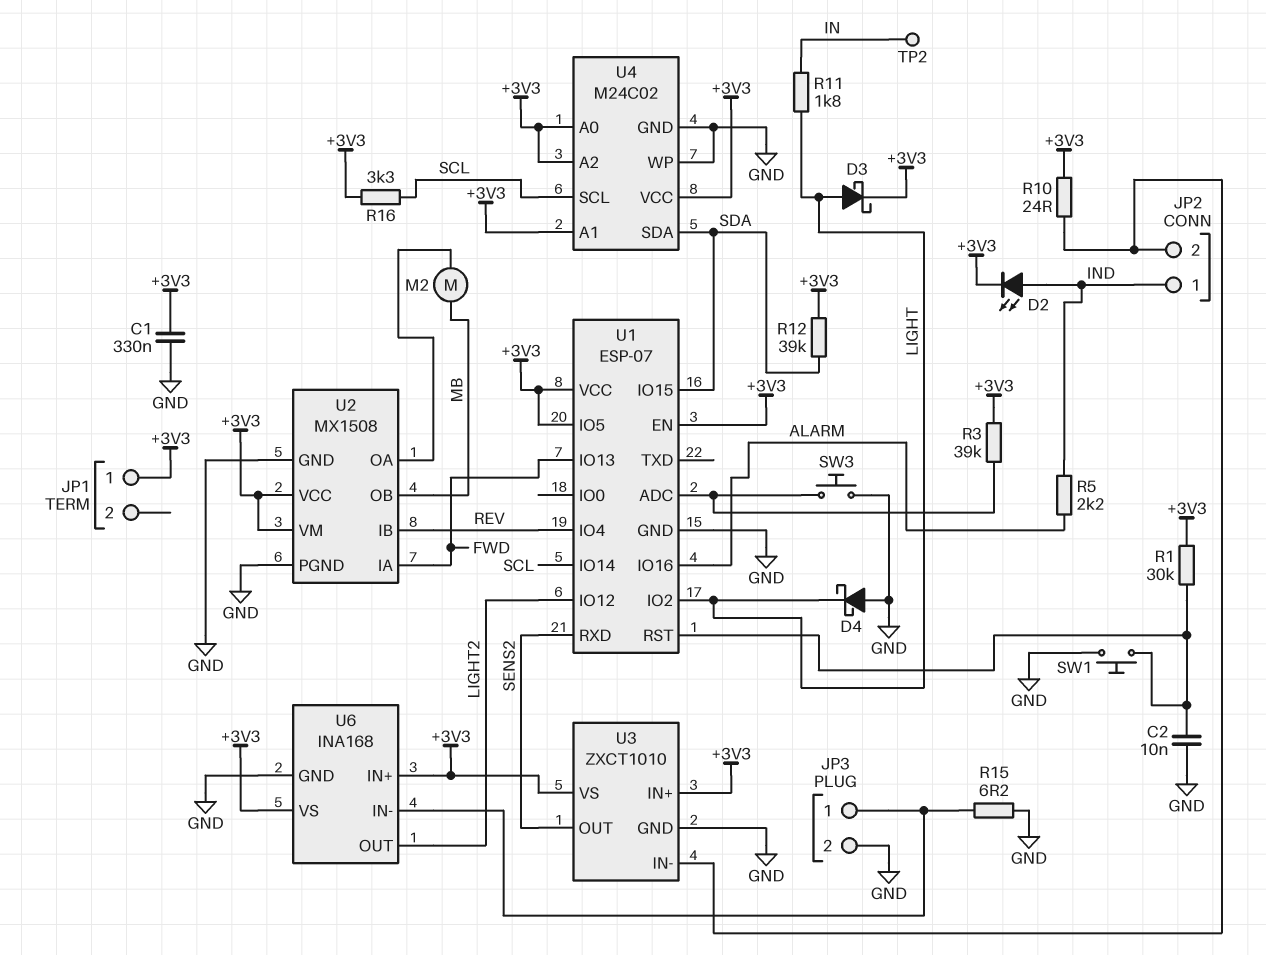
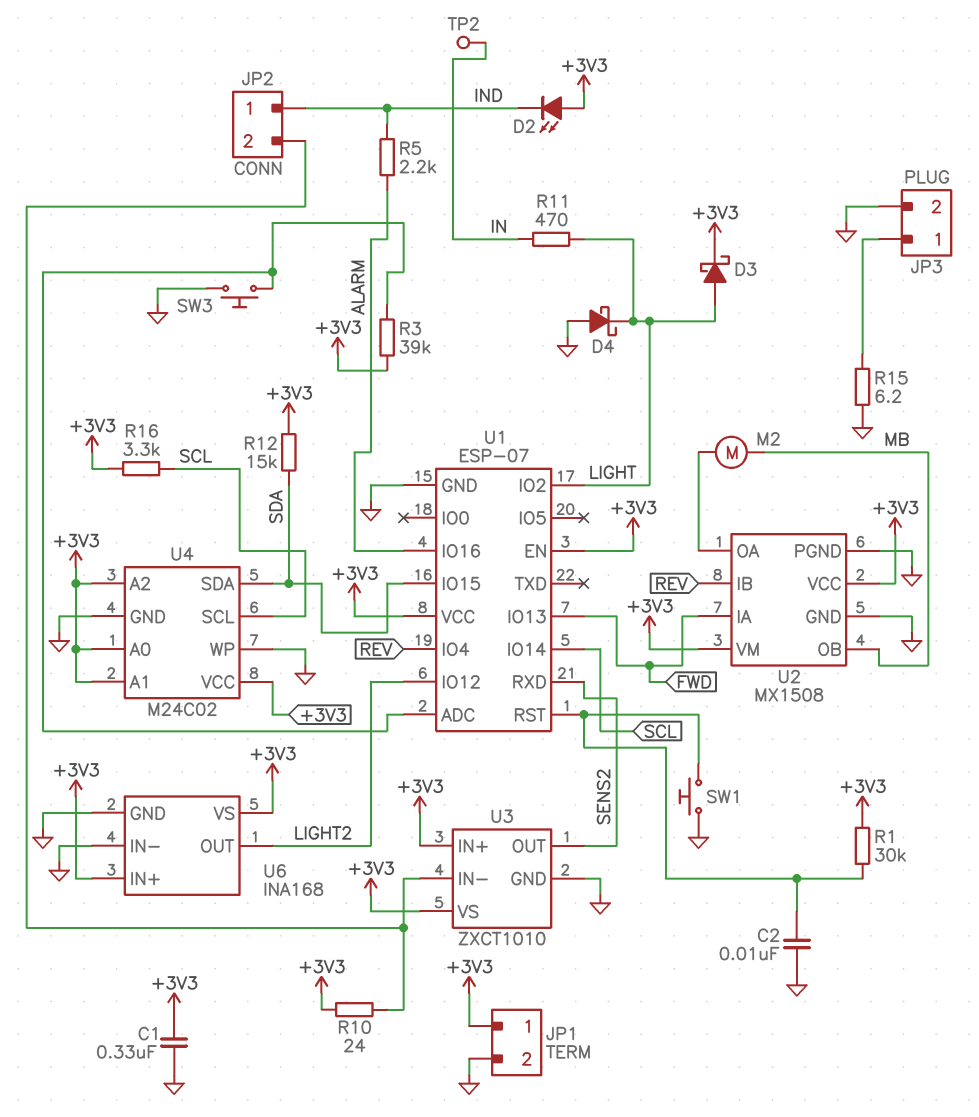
D2: LED (A IND, K +3V3) -> LED (A +3V3, K IND)
JP1 pin 2: none -> GND
R11: 1.8k (IN, LIGHT) -> 470 (IN, LIGHT)
R12: 39k (+3V3, SDA) -> 15k (+3V3, SDA)
U1 pin IO5: +3V3 -> none
U6 pin IN-: JP3/1 -> GND

